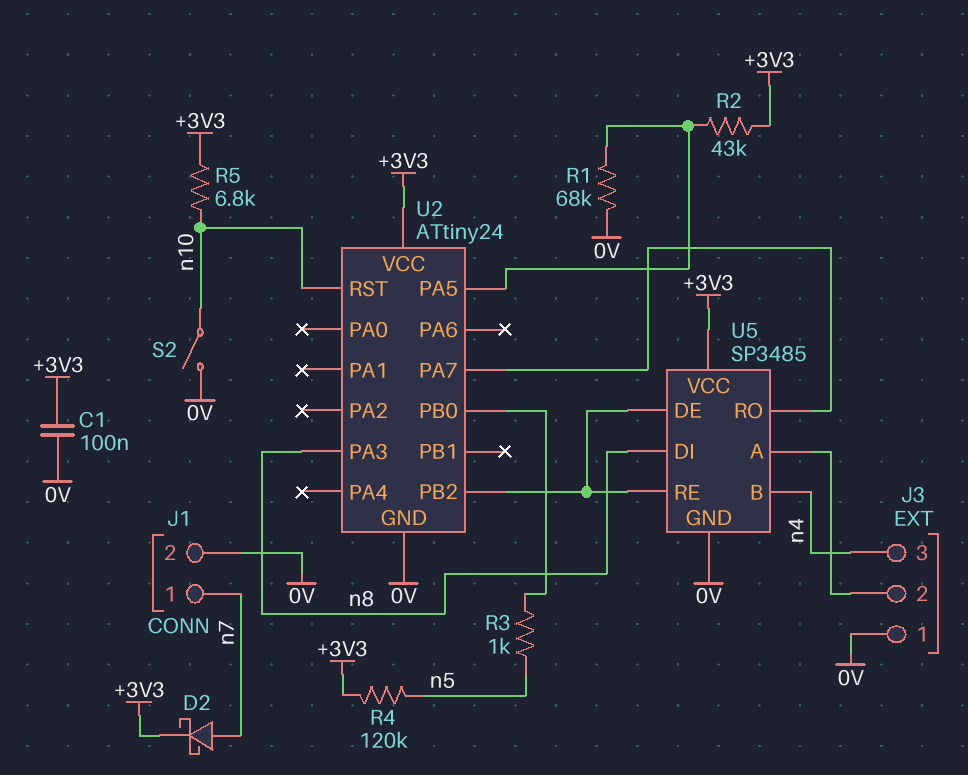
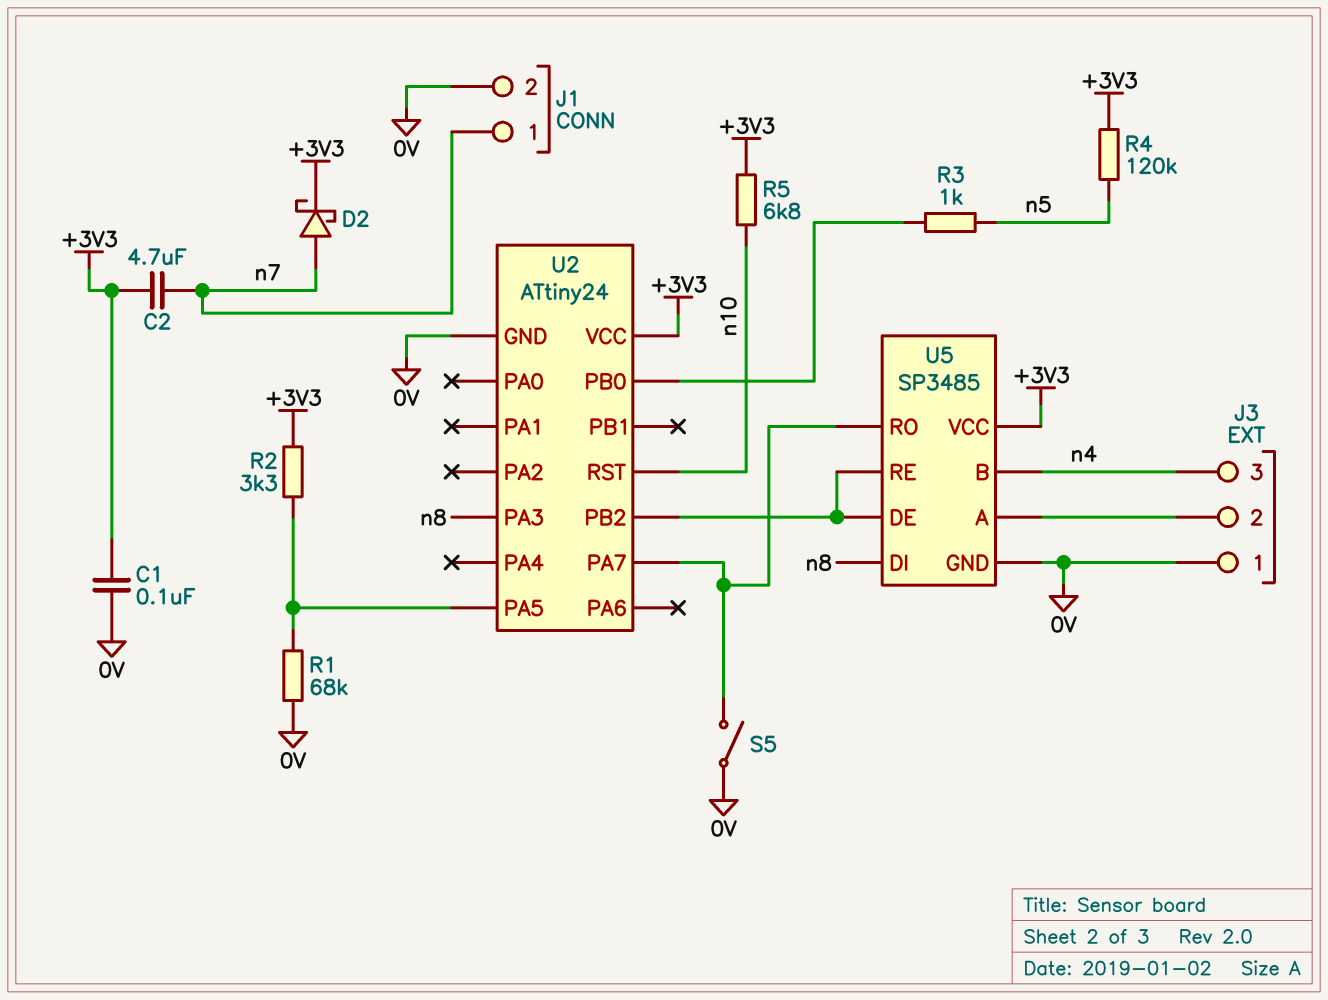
C2: none -> 4.7uF (+3V3, n7)
R2: 43k (+3V3, U2/PA5) -> 3.3k (+3V3, U2/PA5)
S2: switch (0V, n10) -> none
S5: none -> switch (0V, U2/PA7)

